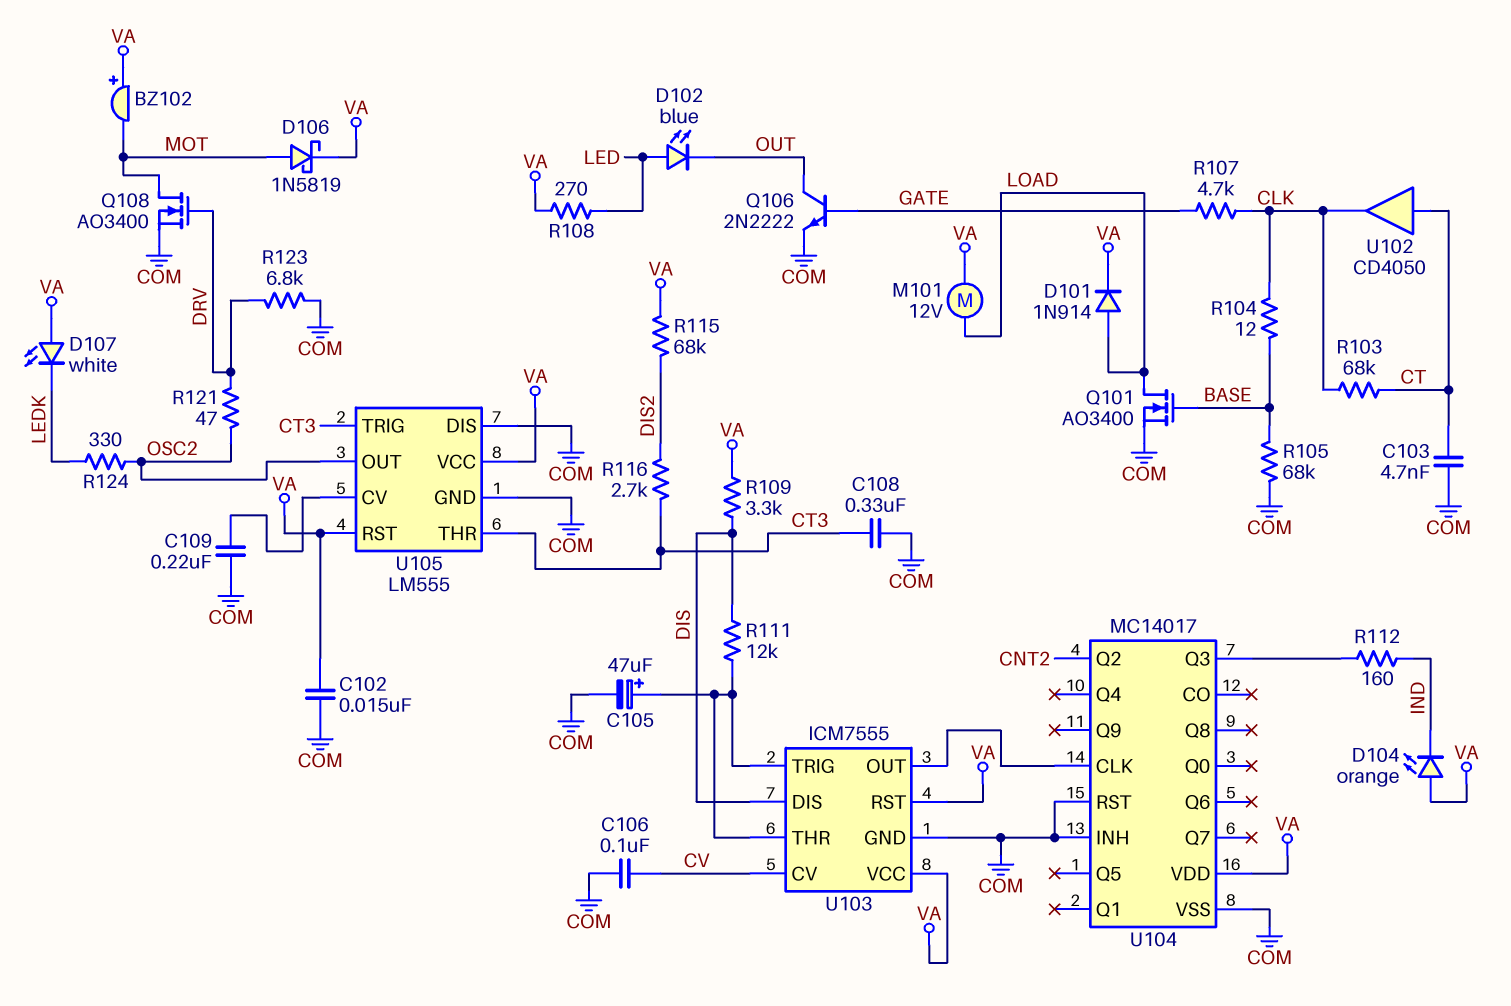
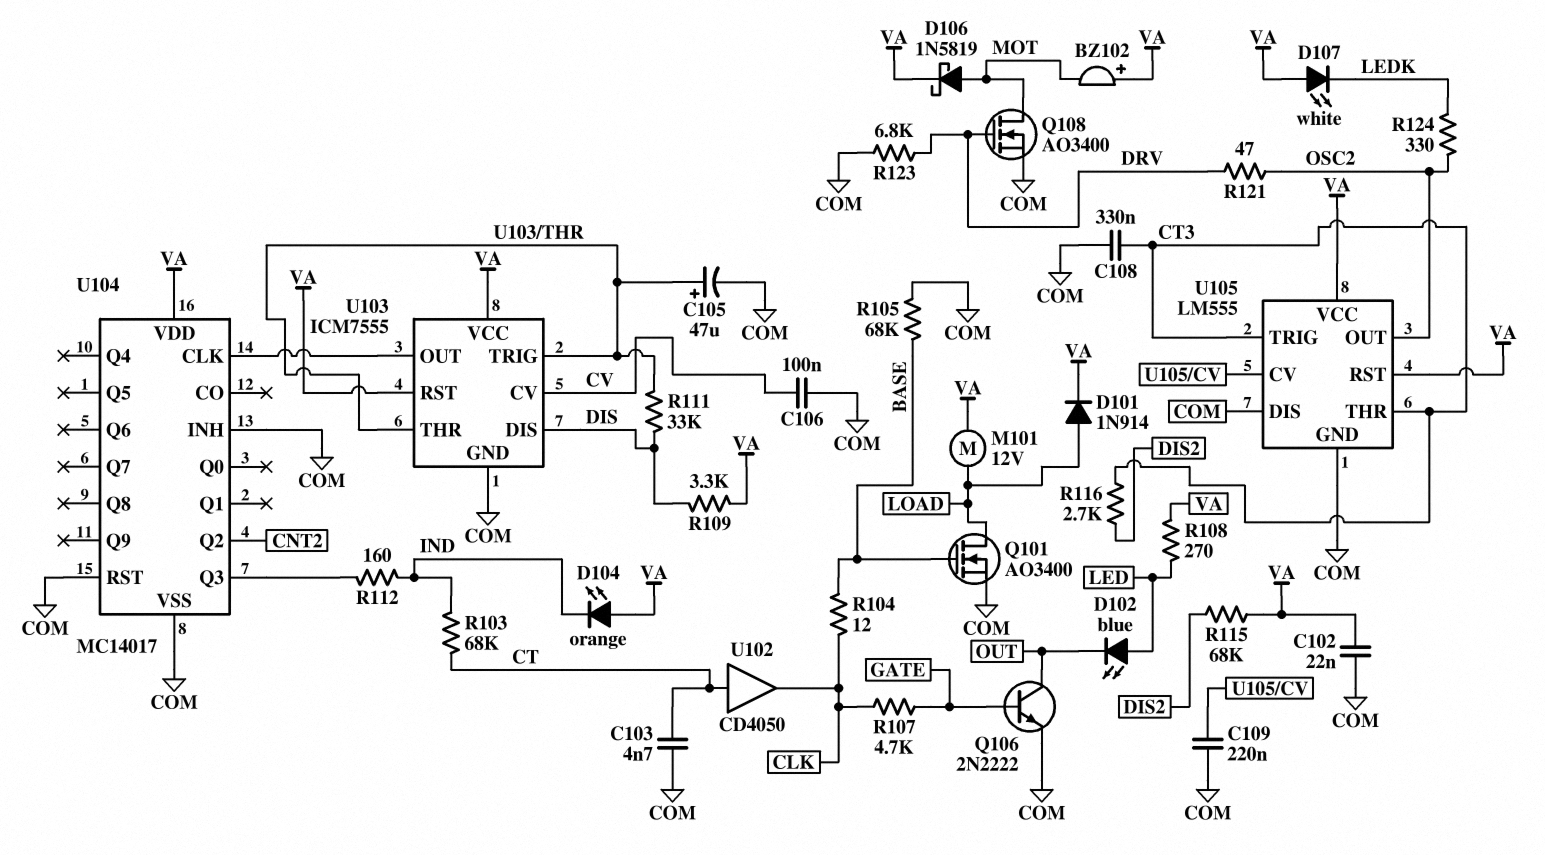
C102: 15nF (COM, VA) -> 22nF (COM, VA)
R103: 68k (CLK, CT) -> 68k (CT, IND)
R111: 12k (DIS, U103/THR) -> 33k (DIS, U103/THR)

